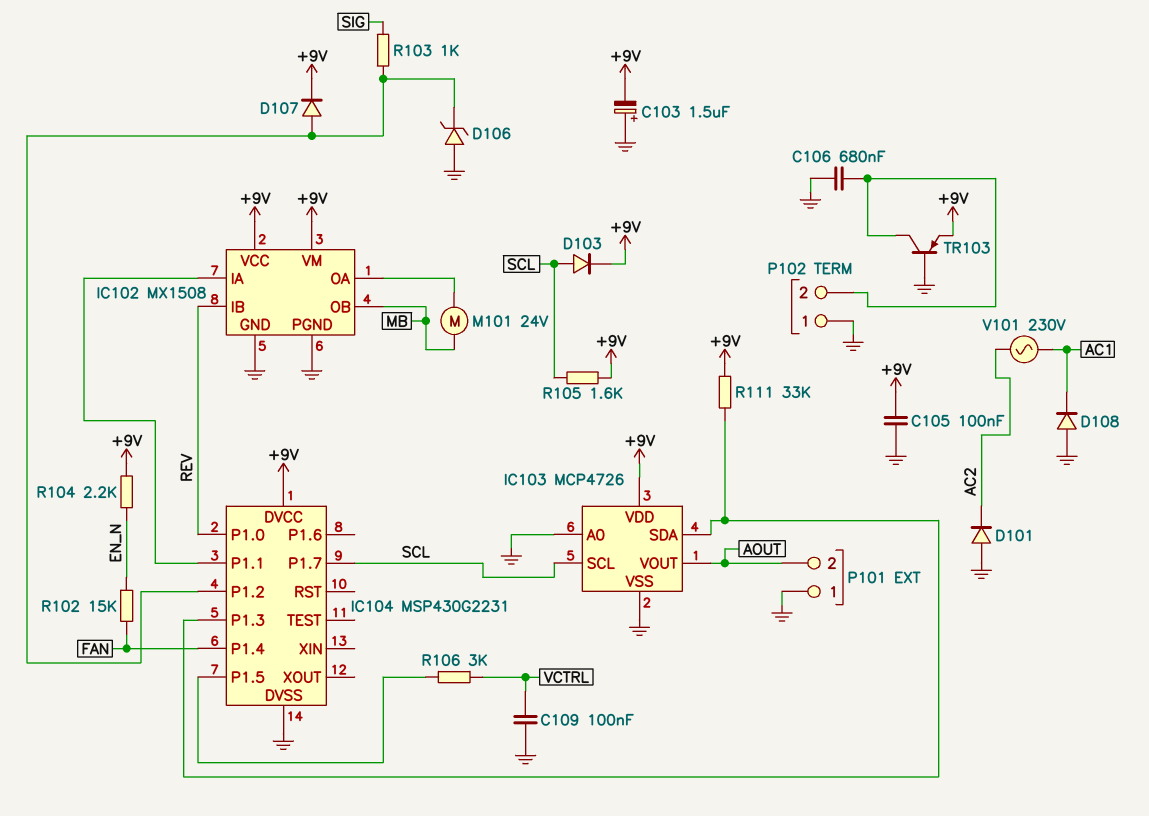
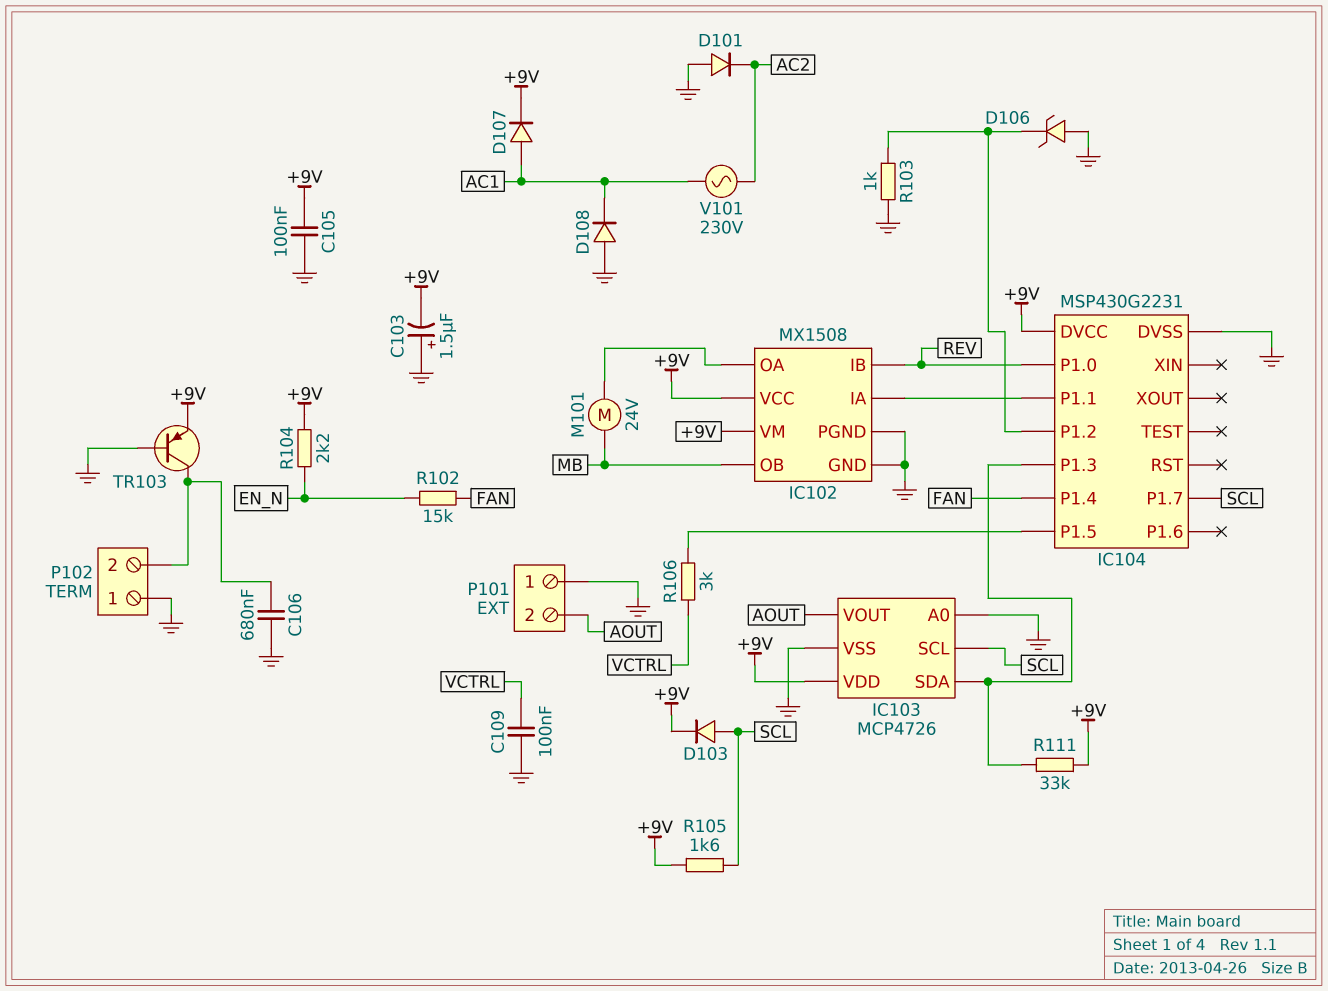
D107: diode (A IC104/P1.2, K +9V) -> diode (A AC1, K +9V)
R103: 1k (IC104/P1.2, SIG) -> 1k (GND, IC104/P1.2)

